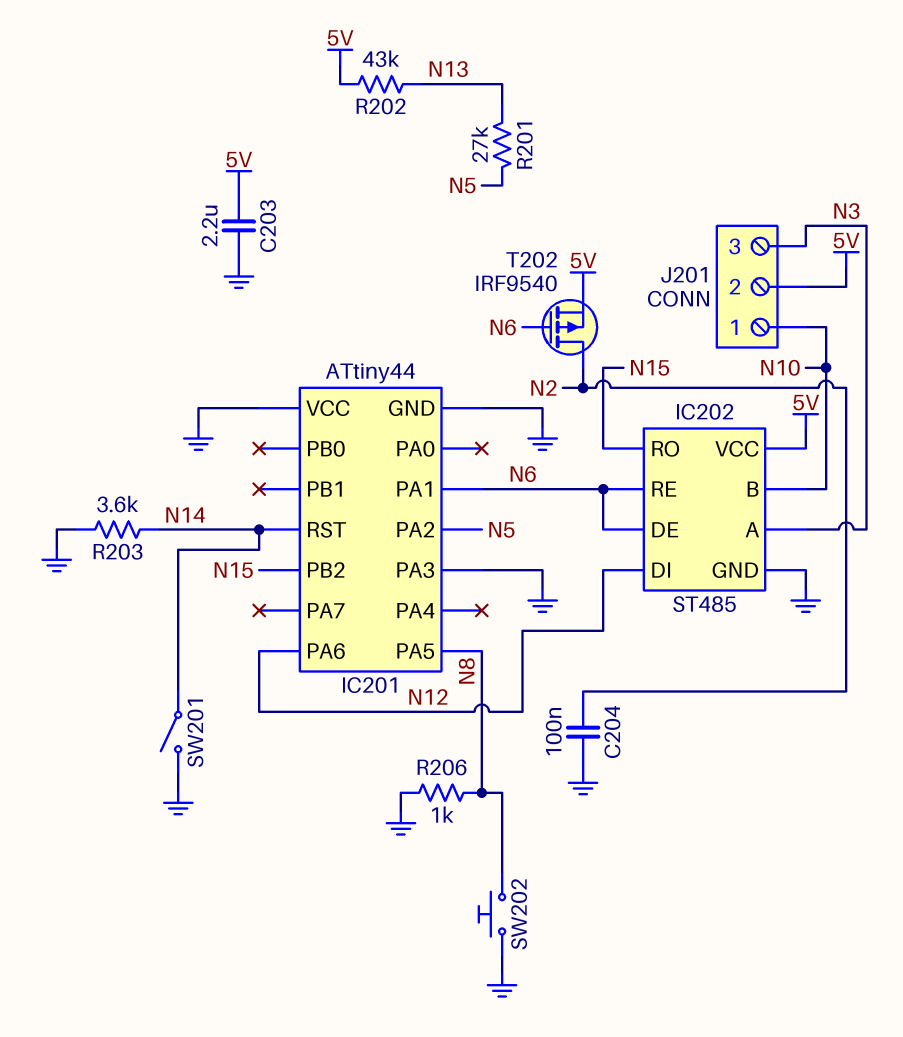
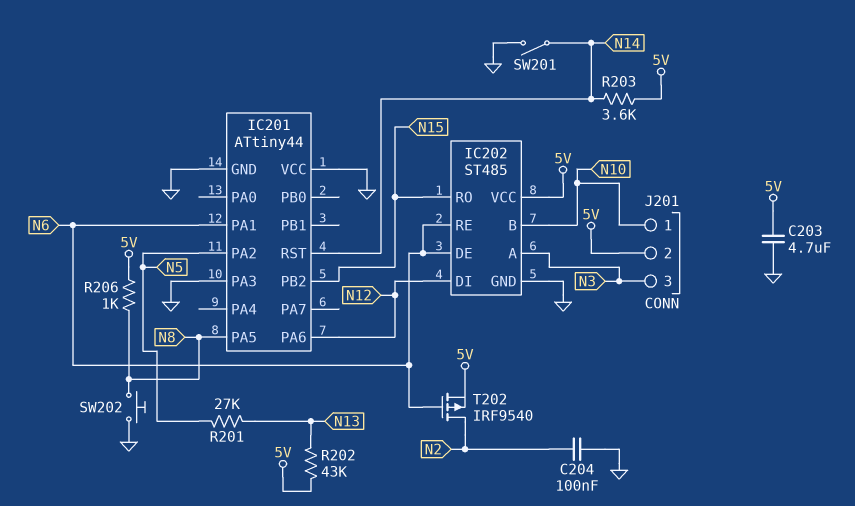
C203: 2.2uF (5V, GND) -> 4.7uF (5V, GND)
R203: 3.6k (GND, N14) -> 3.6k (5V, N14)
R206: 1k (GND, N8) -> 1k (5V, N8)

